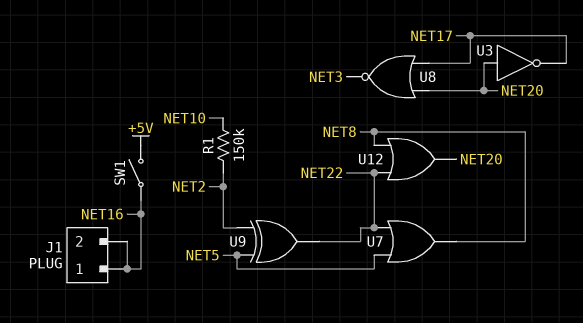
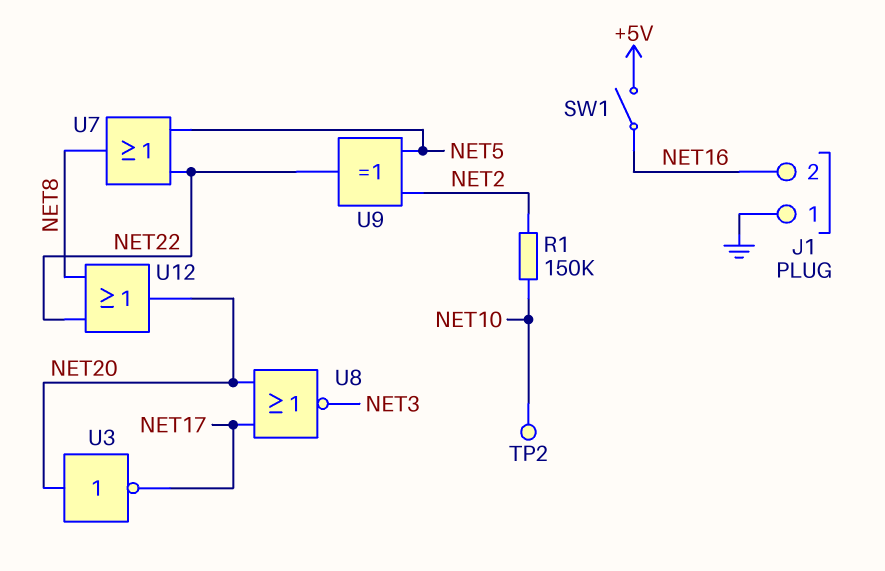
J1 pin 1: NET16 -> GND
TP2: none -> test point (NET10)

